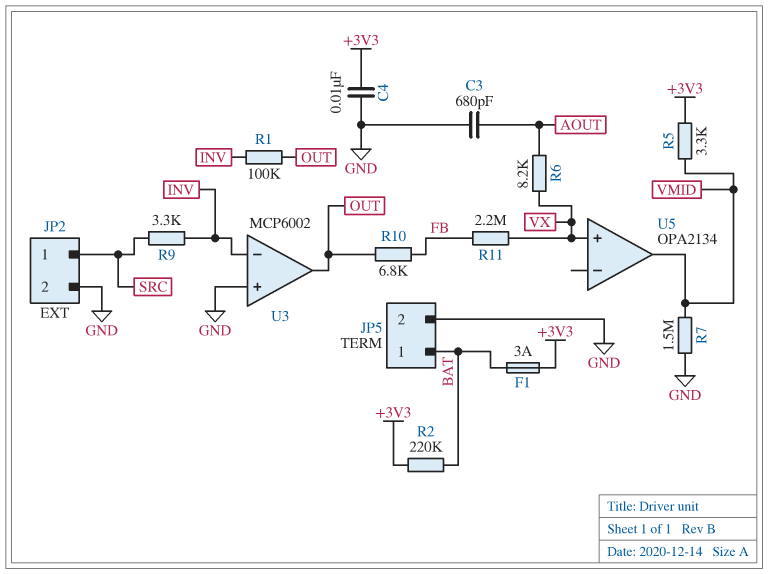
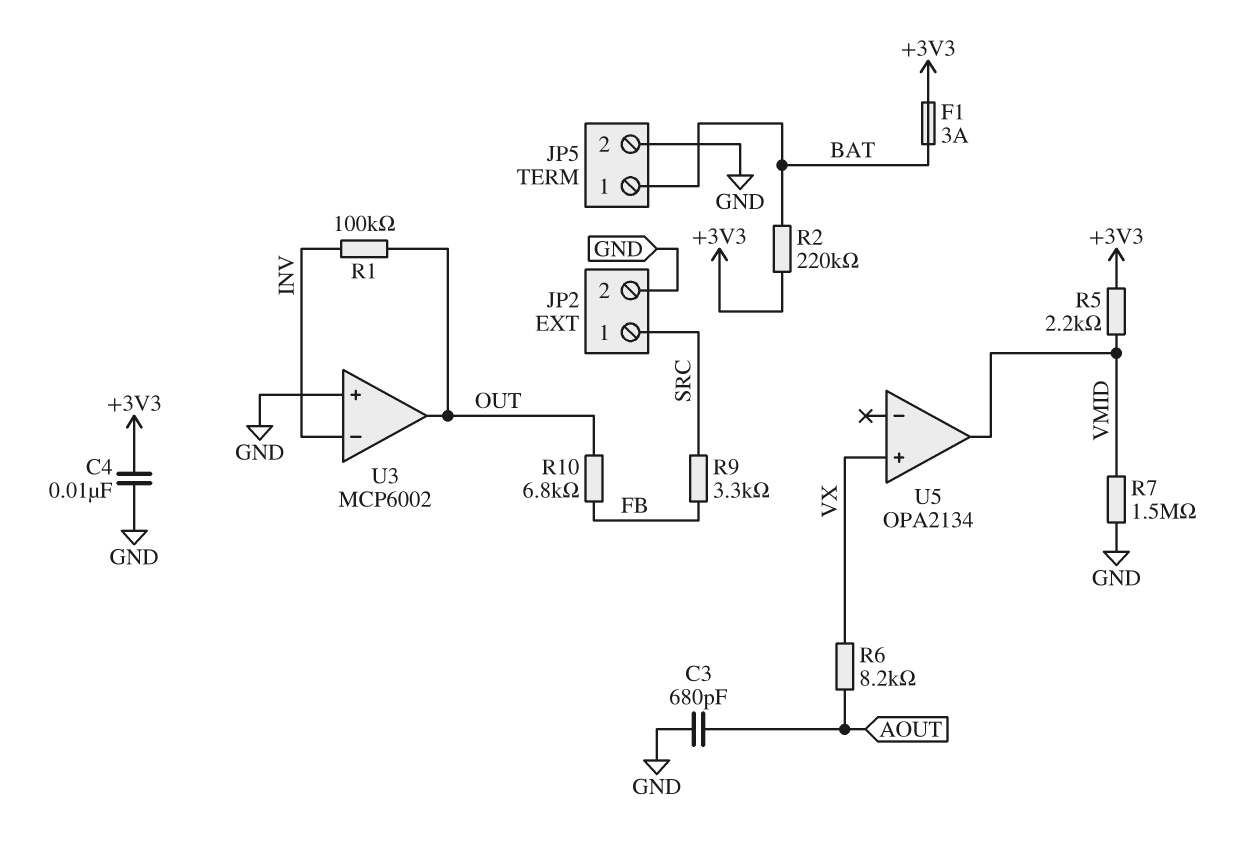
R5: 3.3k (+3V3, VMID) -> 2.2k (+3V3, VMID)
R9: 3.3k (INV, SRC) -> 3.3k (FB, SRC)
R11: 2.2M (FB, VX) -> none

